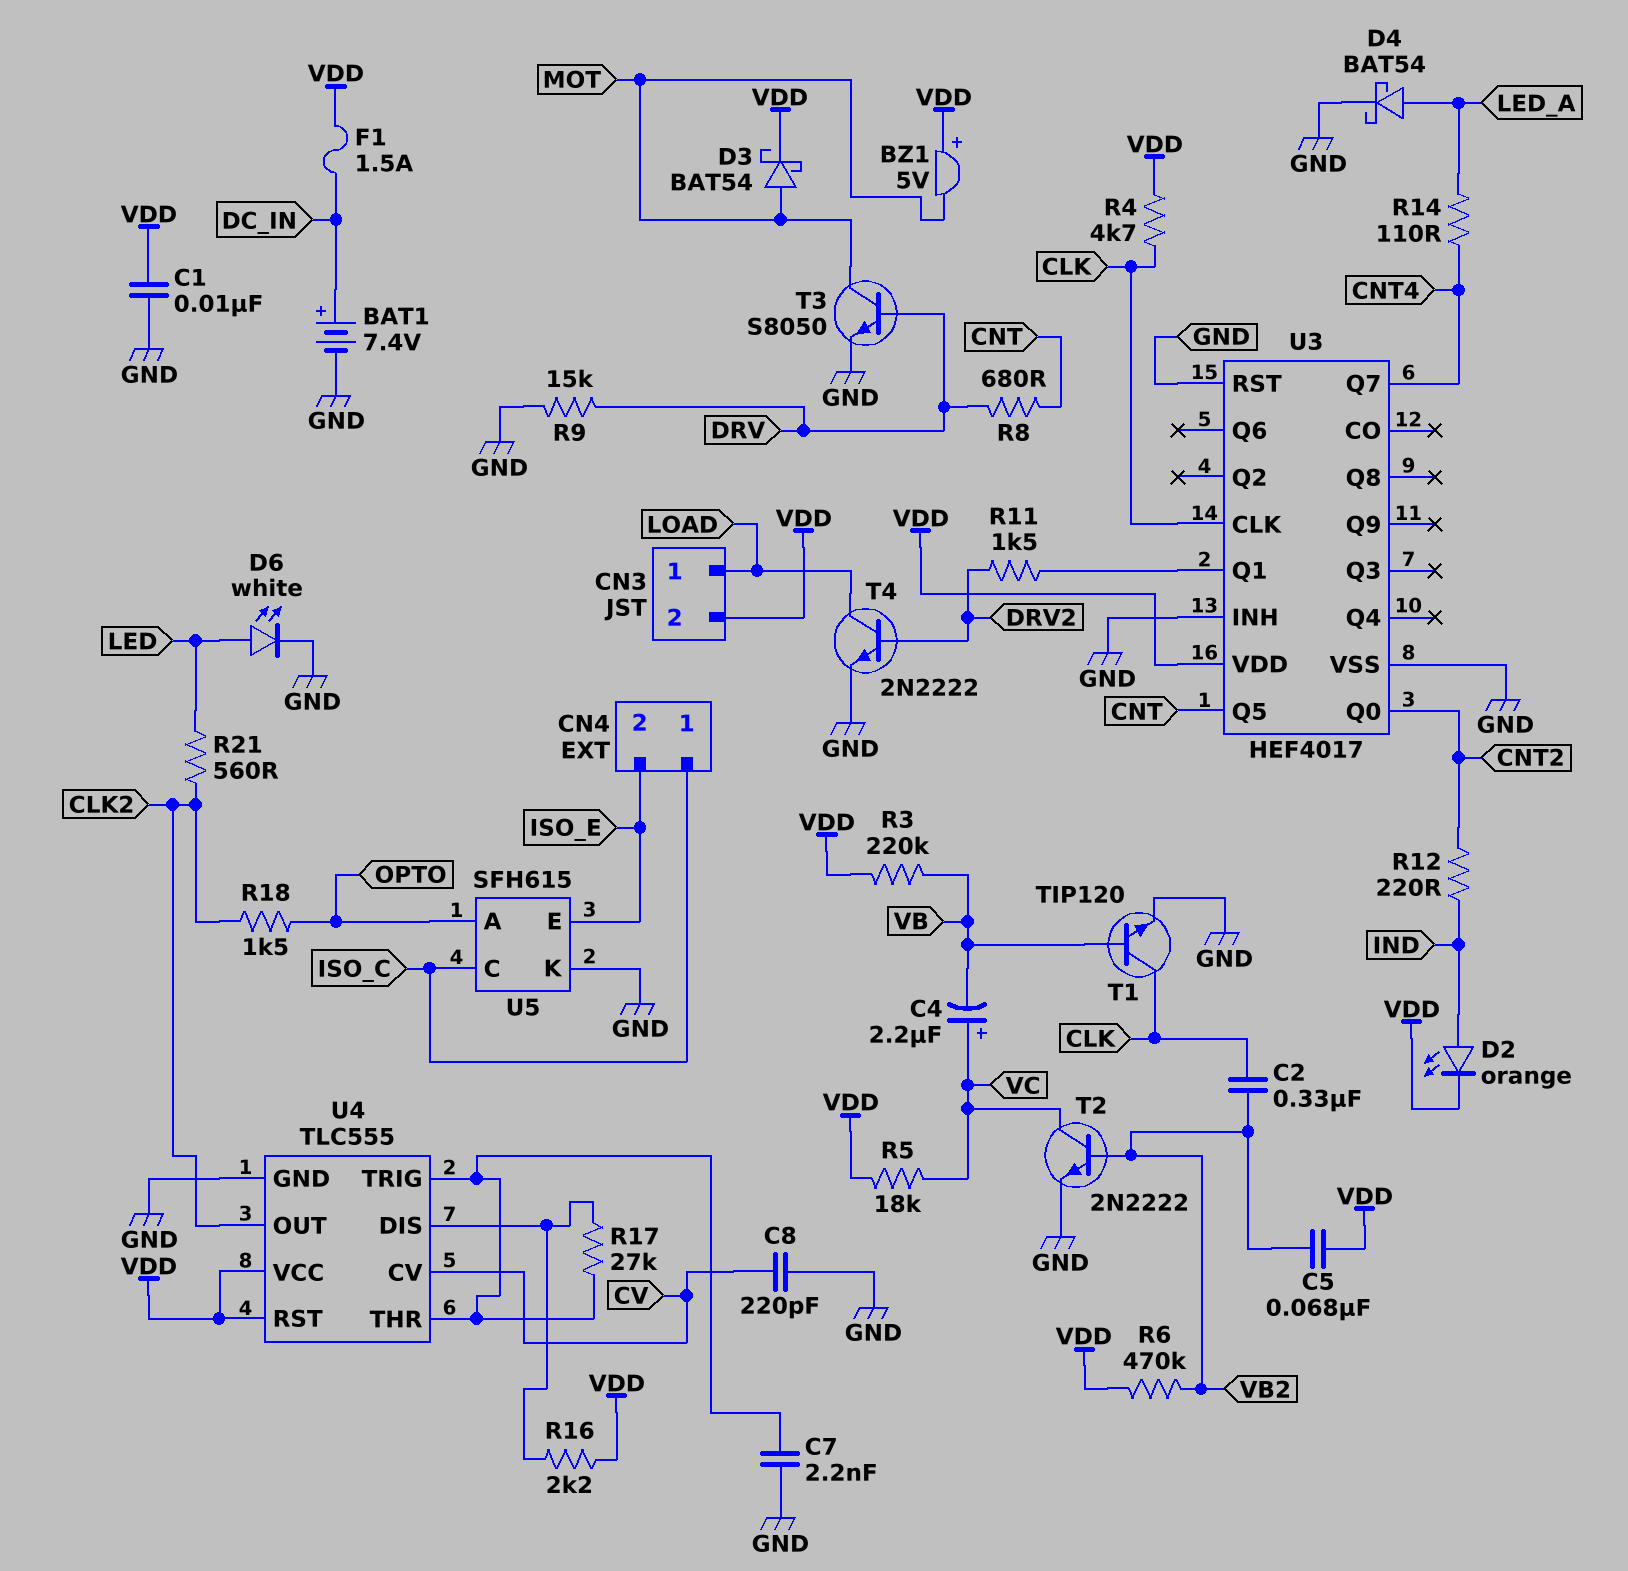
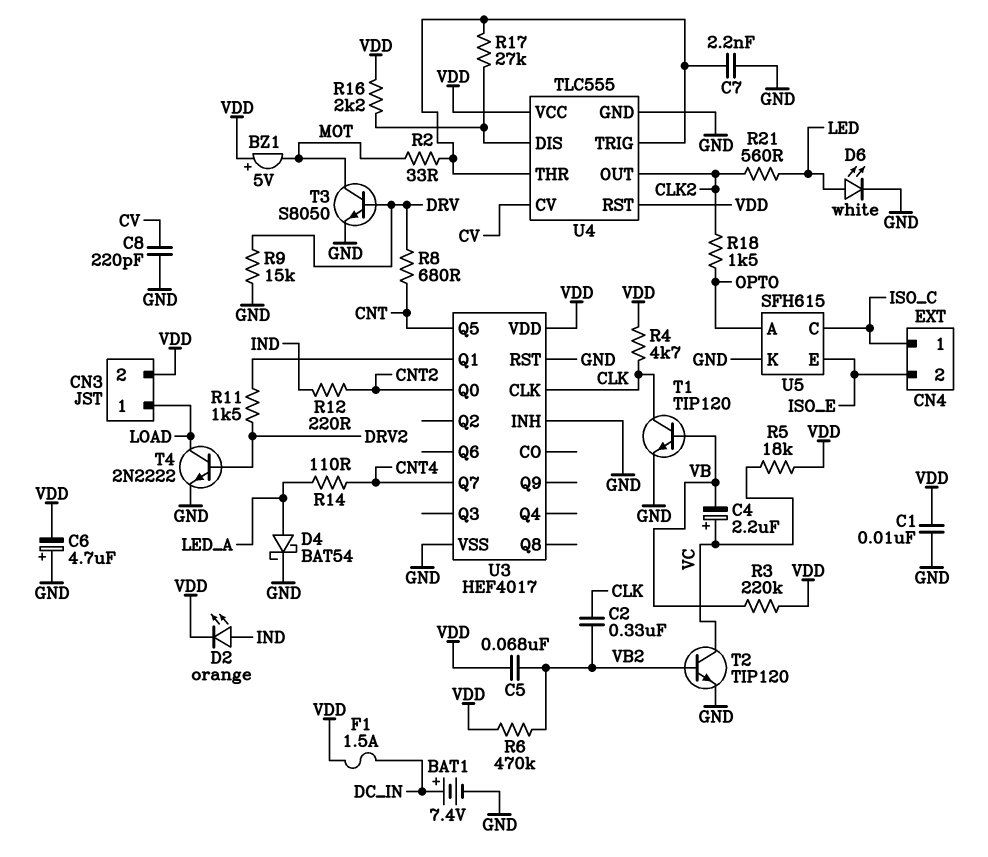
C6: none -> 4.7uF (plus GND, minus VDD)
D3: schottky BAT54 (A MOT, K VDD) -> none
R2: none -> 33 (MOT, U4/THR)
T2: NPN 2N2222 (B VB2, C VC, E GND) -> NPN TIP120 (B VB2, C VC, E GND)

